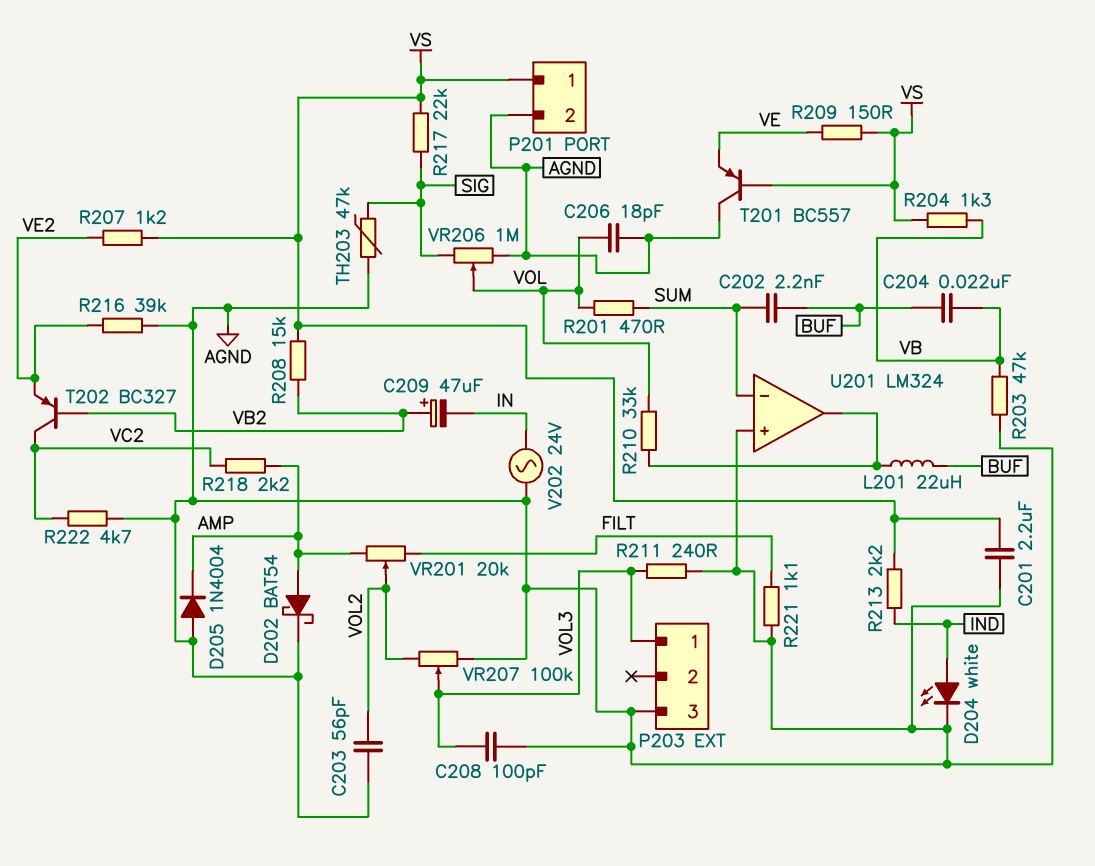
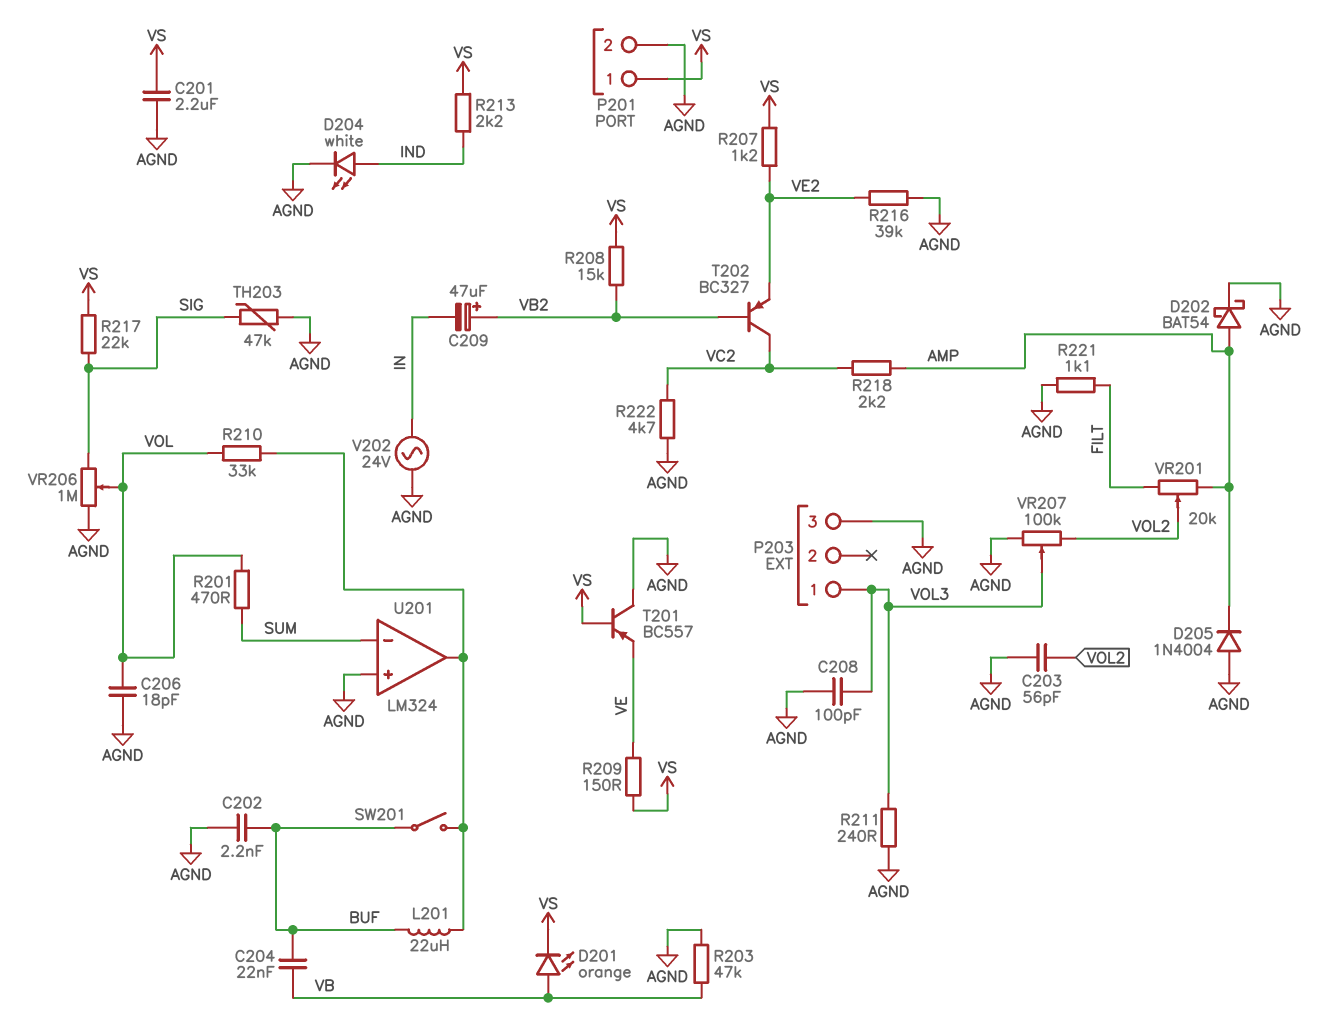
C202: 2.2nF (BUF, SUM) -> 2.2nF (AGND, BUF)
D201: none -> LED orange (A VB, K VS)
R204: 1.3k (VB, VS) -> none
SW201: none -> switch (BUF, U201/out)

